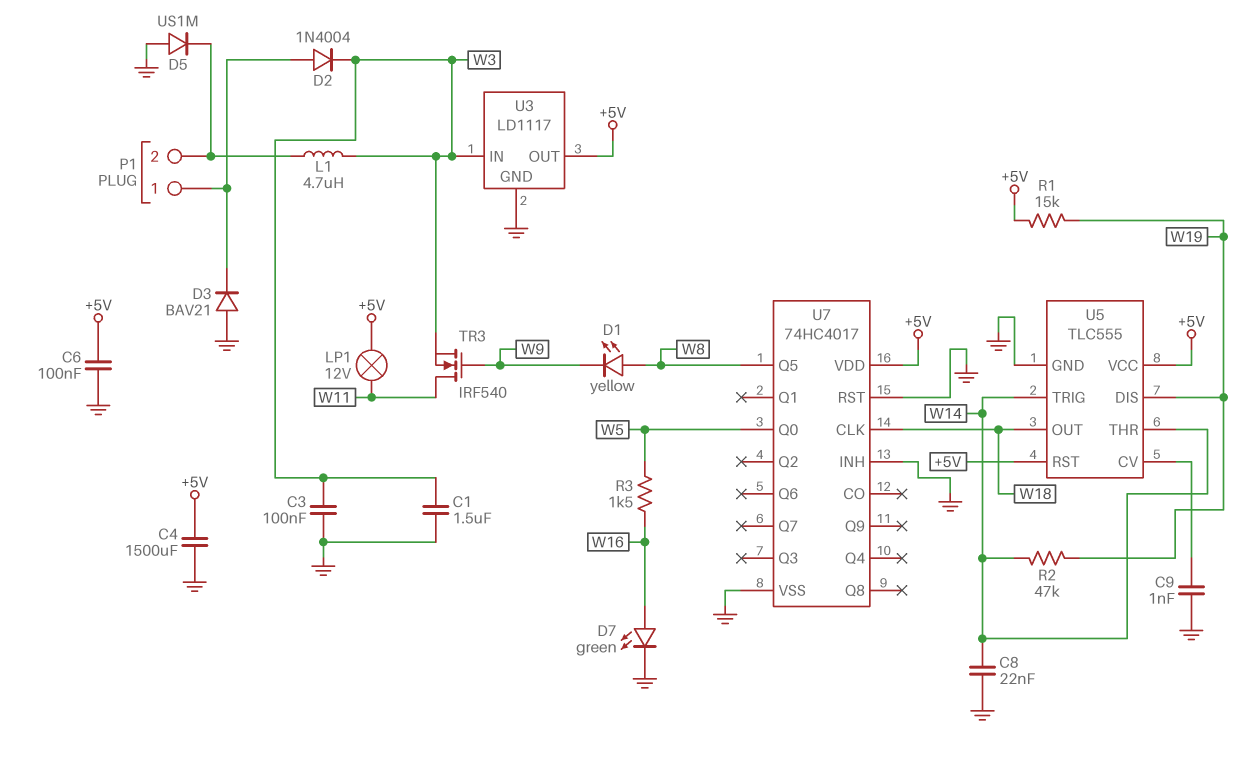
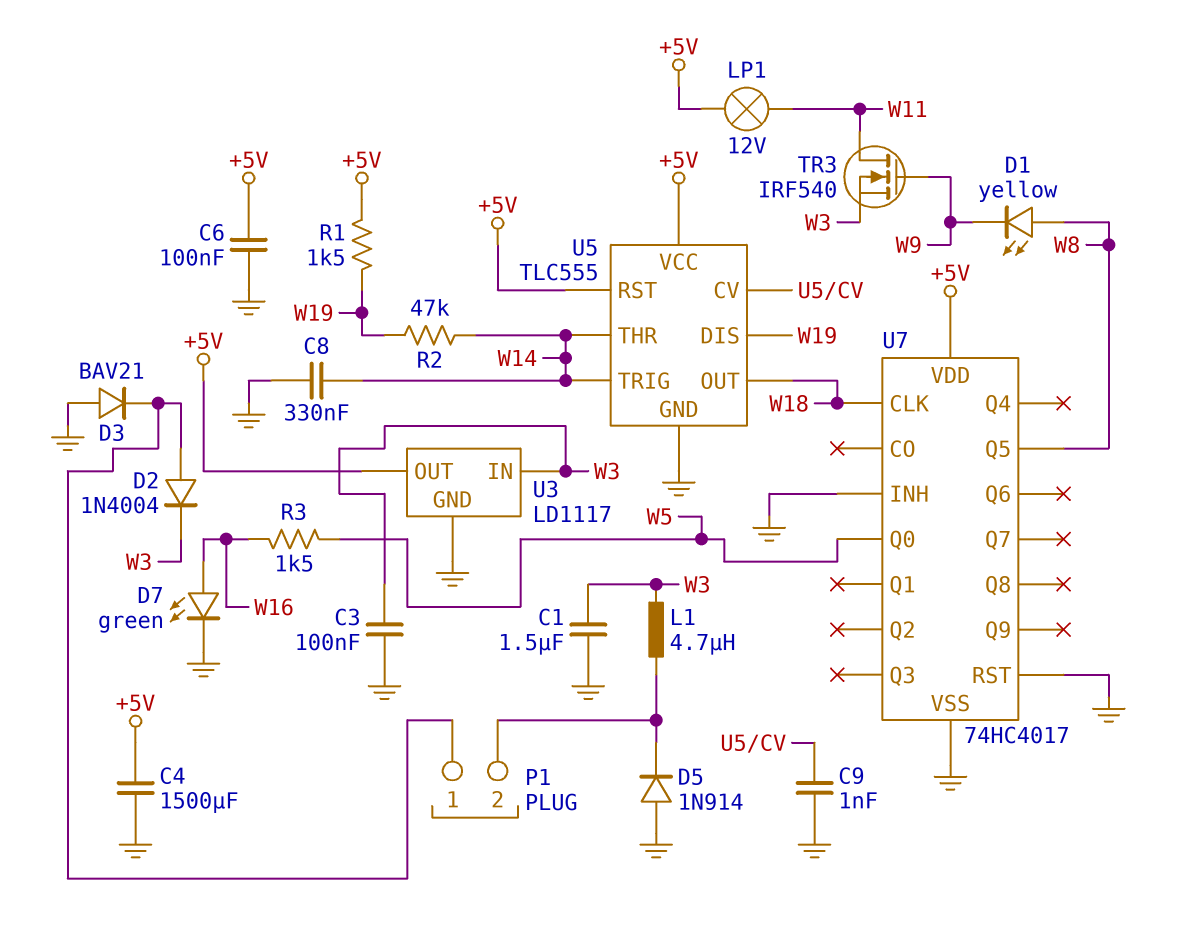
C8: 22nF (GND, W14) -> 330nF (GND, W14)
D5: diode US1M (A GND, K P1/2) -> diode 1N914 (A GND, K P1/2)
R1: 15k (+5V, W19) -> 1.5k (+5V, W19)

